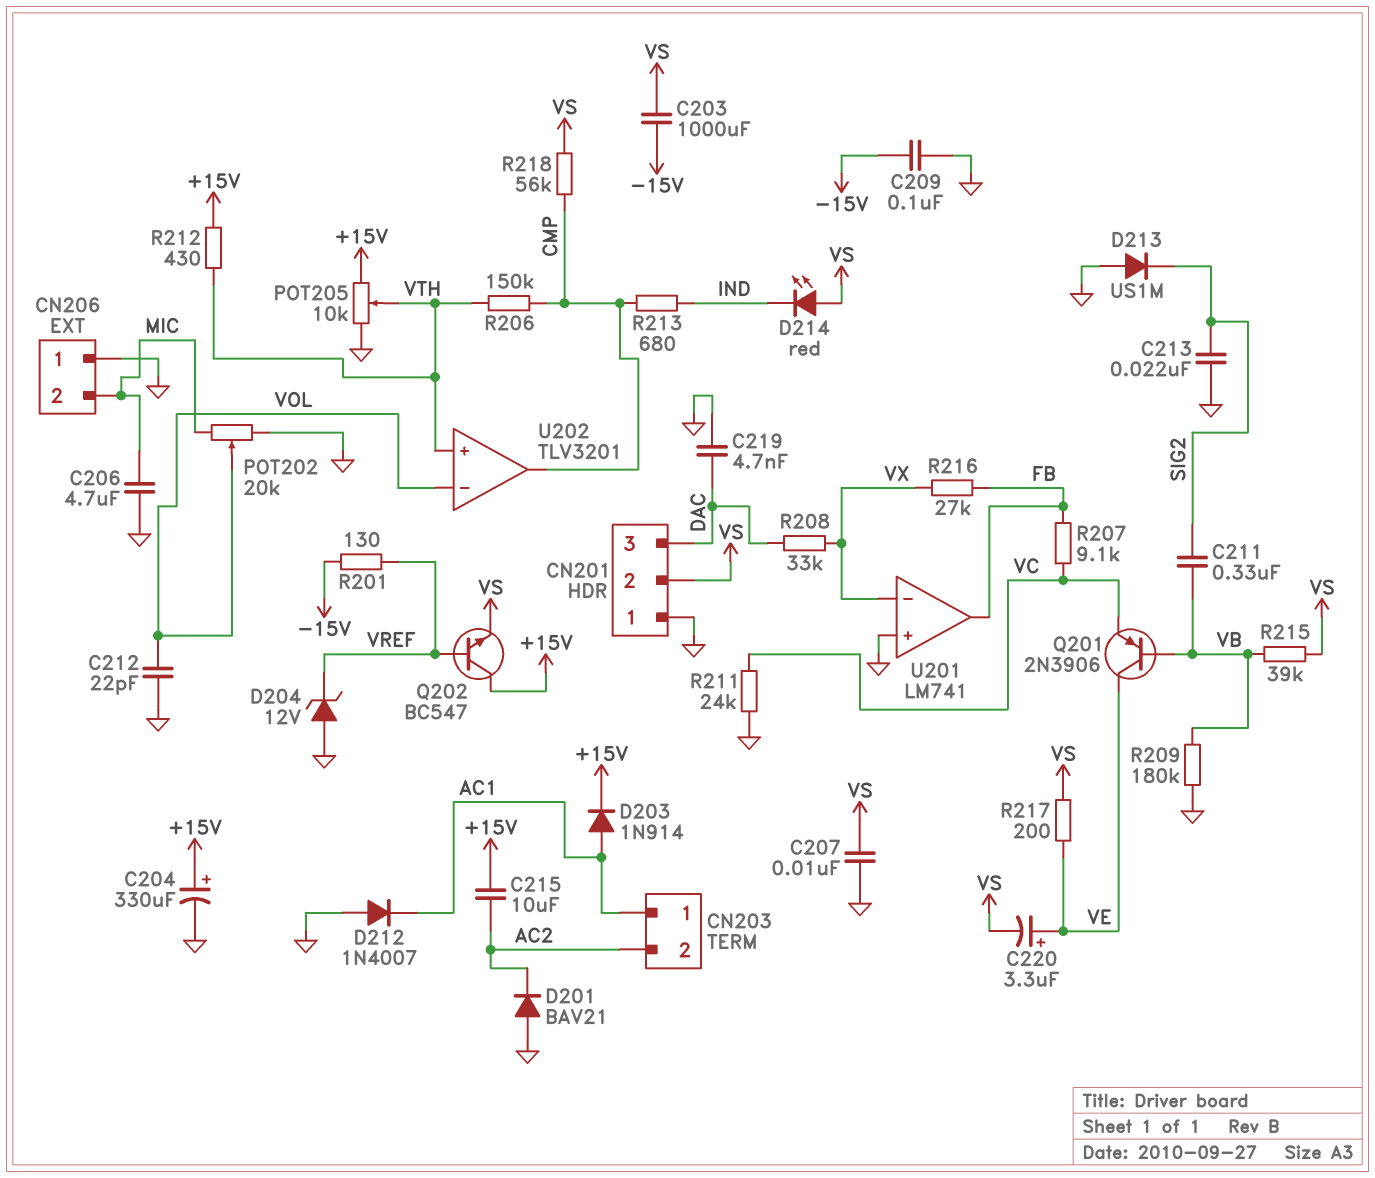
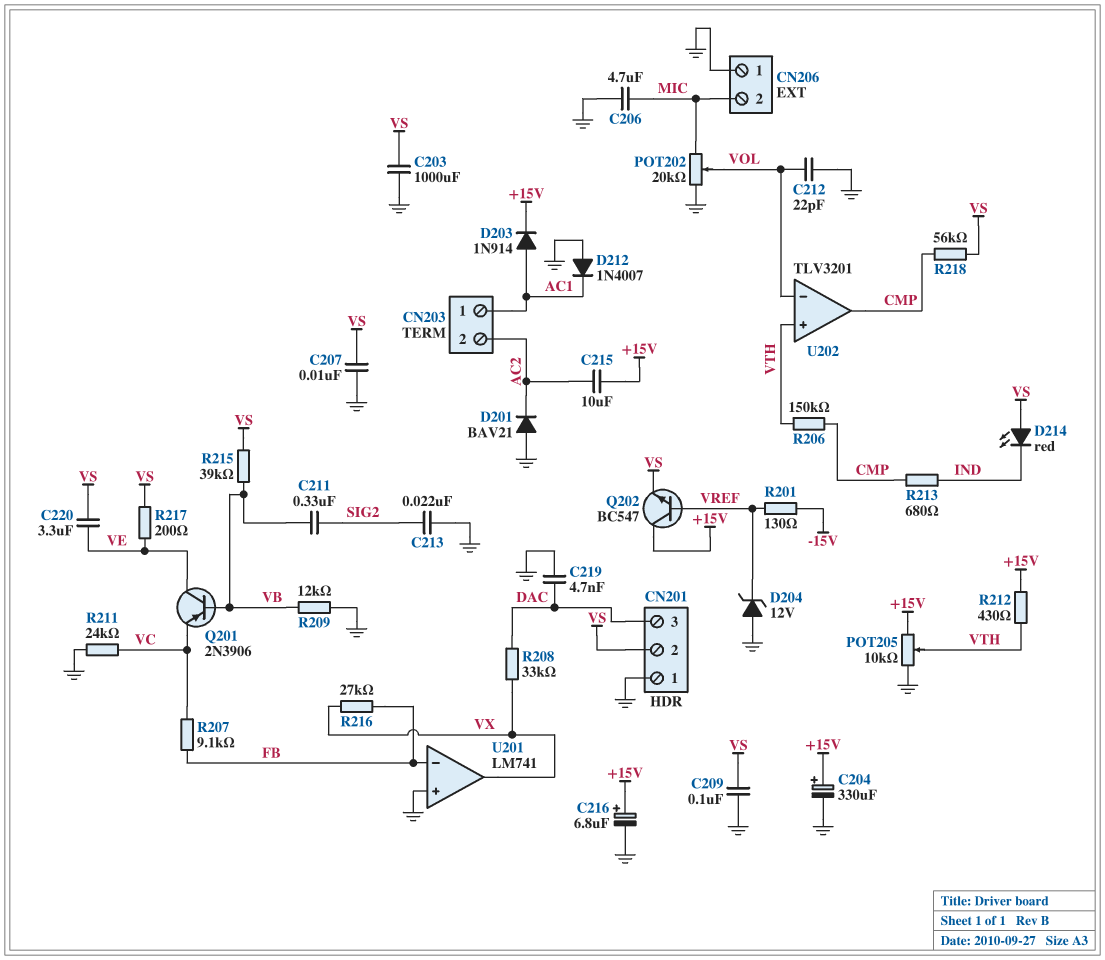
C203: 1000uF (-15V, VS) -> 1000uF (GND, VS)
C209: 100nF (-15V, GND) -> 100nF (GND, VS)
C216: none -> 6.8uF (plus +15V, minus GND)
C220: 3.3uF (plus VE, minus VS) -> 3.3uF (VE, VS)
D213: diode US1M (A GND, K SIG2) -> none
R209: 180k (GND, VB) -> 12k (GND, VB)
U201 pin in-: VX -> FB
U201 pin out: FB -> VX

